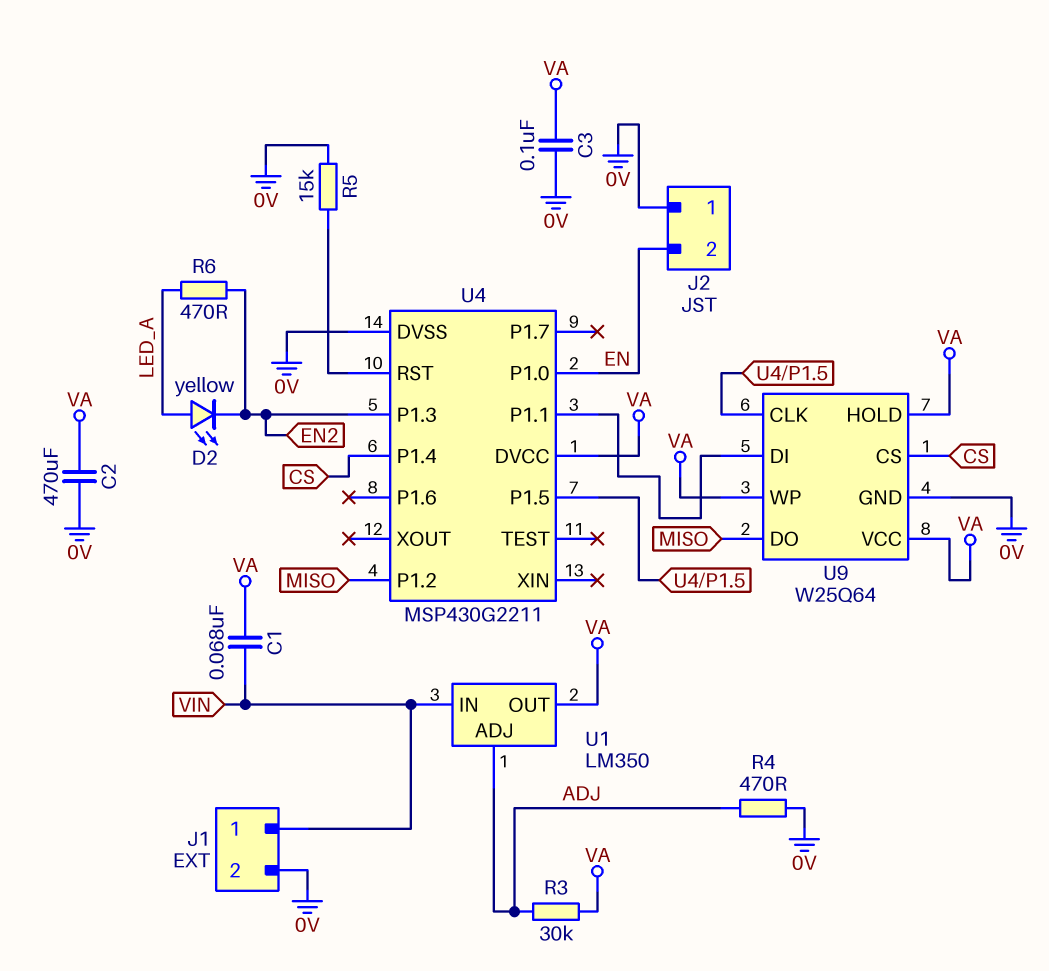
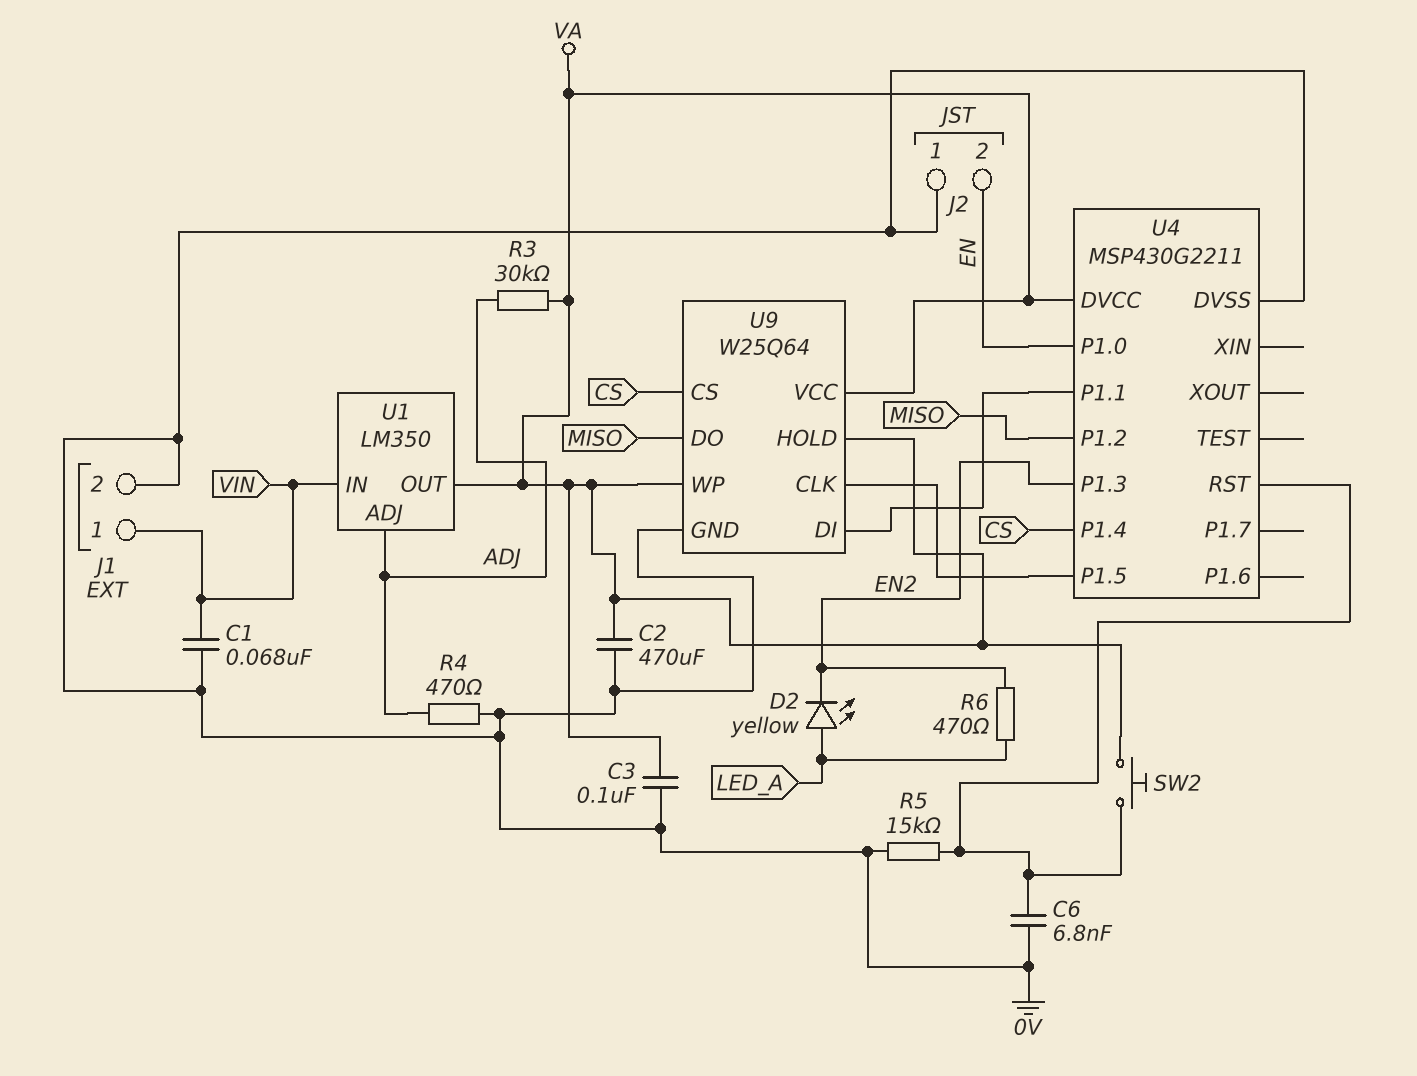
C1: 68nF (VA, VIN) -> 68nF (0V, VIN)
C6: none -> 6.8nF (0V, U4/RST)
SW2: none -> button (U4/RST, VA)

